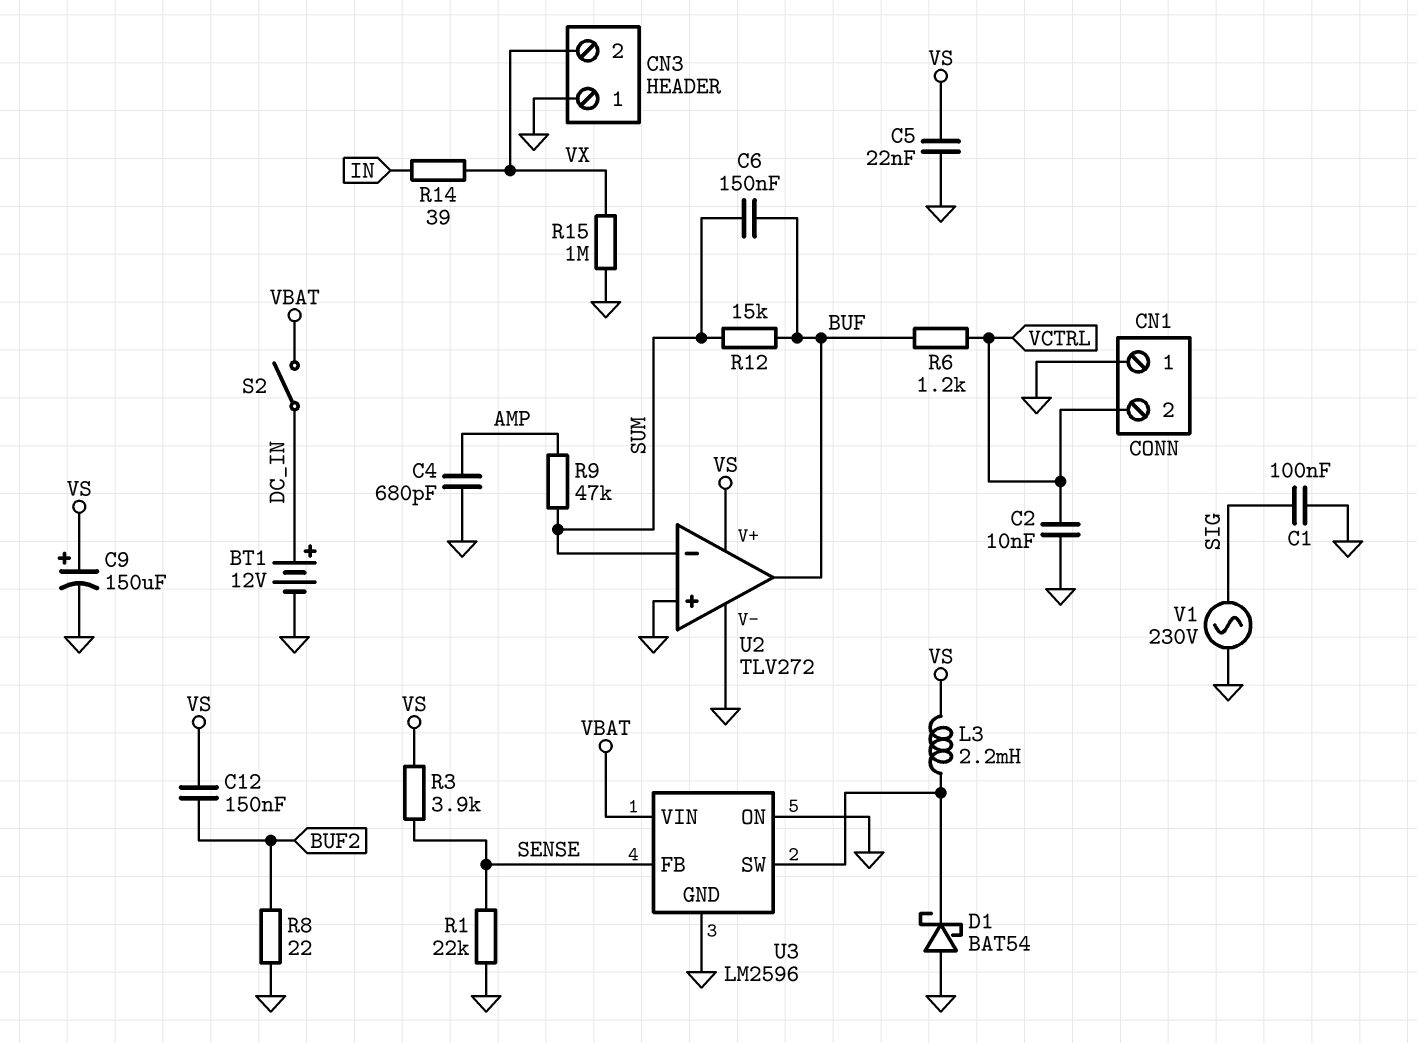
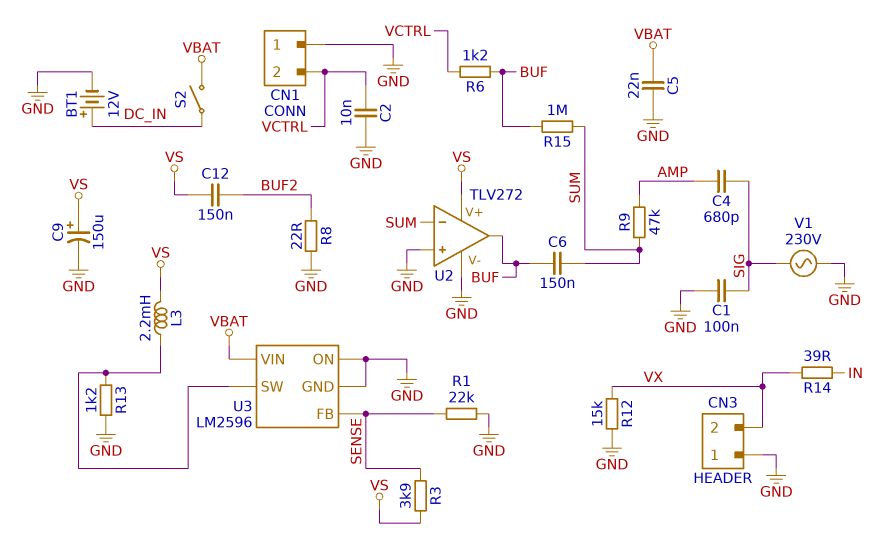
C4: 680pF (AMP, GND) -> 680pF (AMP, SIG)
C5: 22nF (GND, VS) -> 22nF (GND, VBAT)
D1: schottky BAT54 (A GND, K U3/SW) -> none
R12: 15k (BUF, SUM) -> 15k (GND, VX)
R13: none -> 1.2k (GND, U3/SW)
R15: 1M (GND, VX) -> 1M (BUF, SUM)

